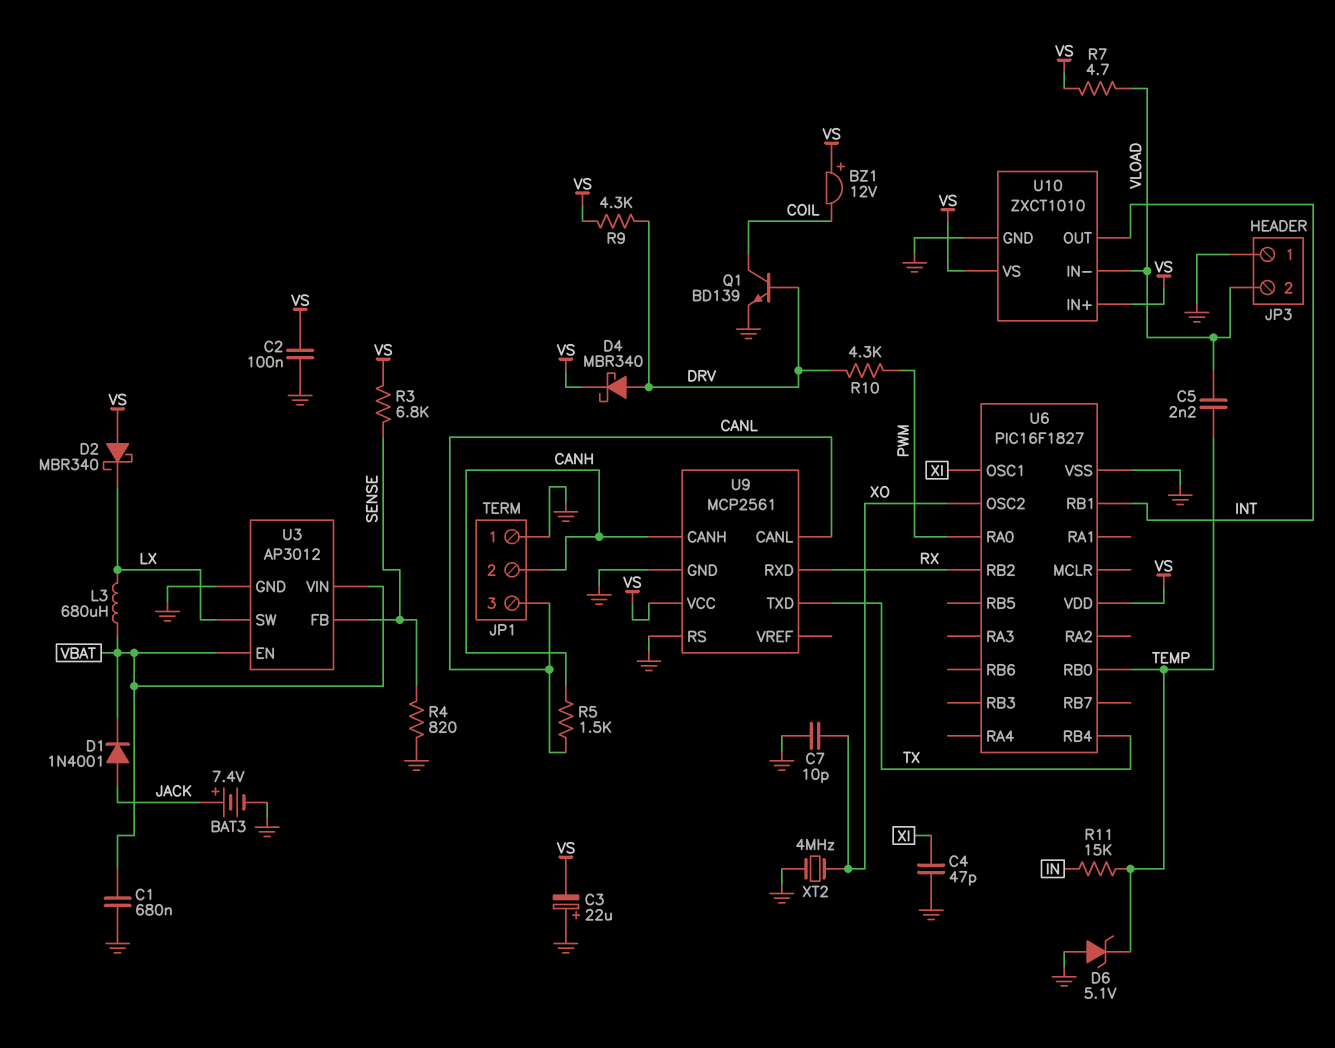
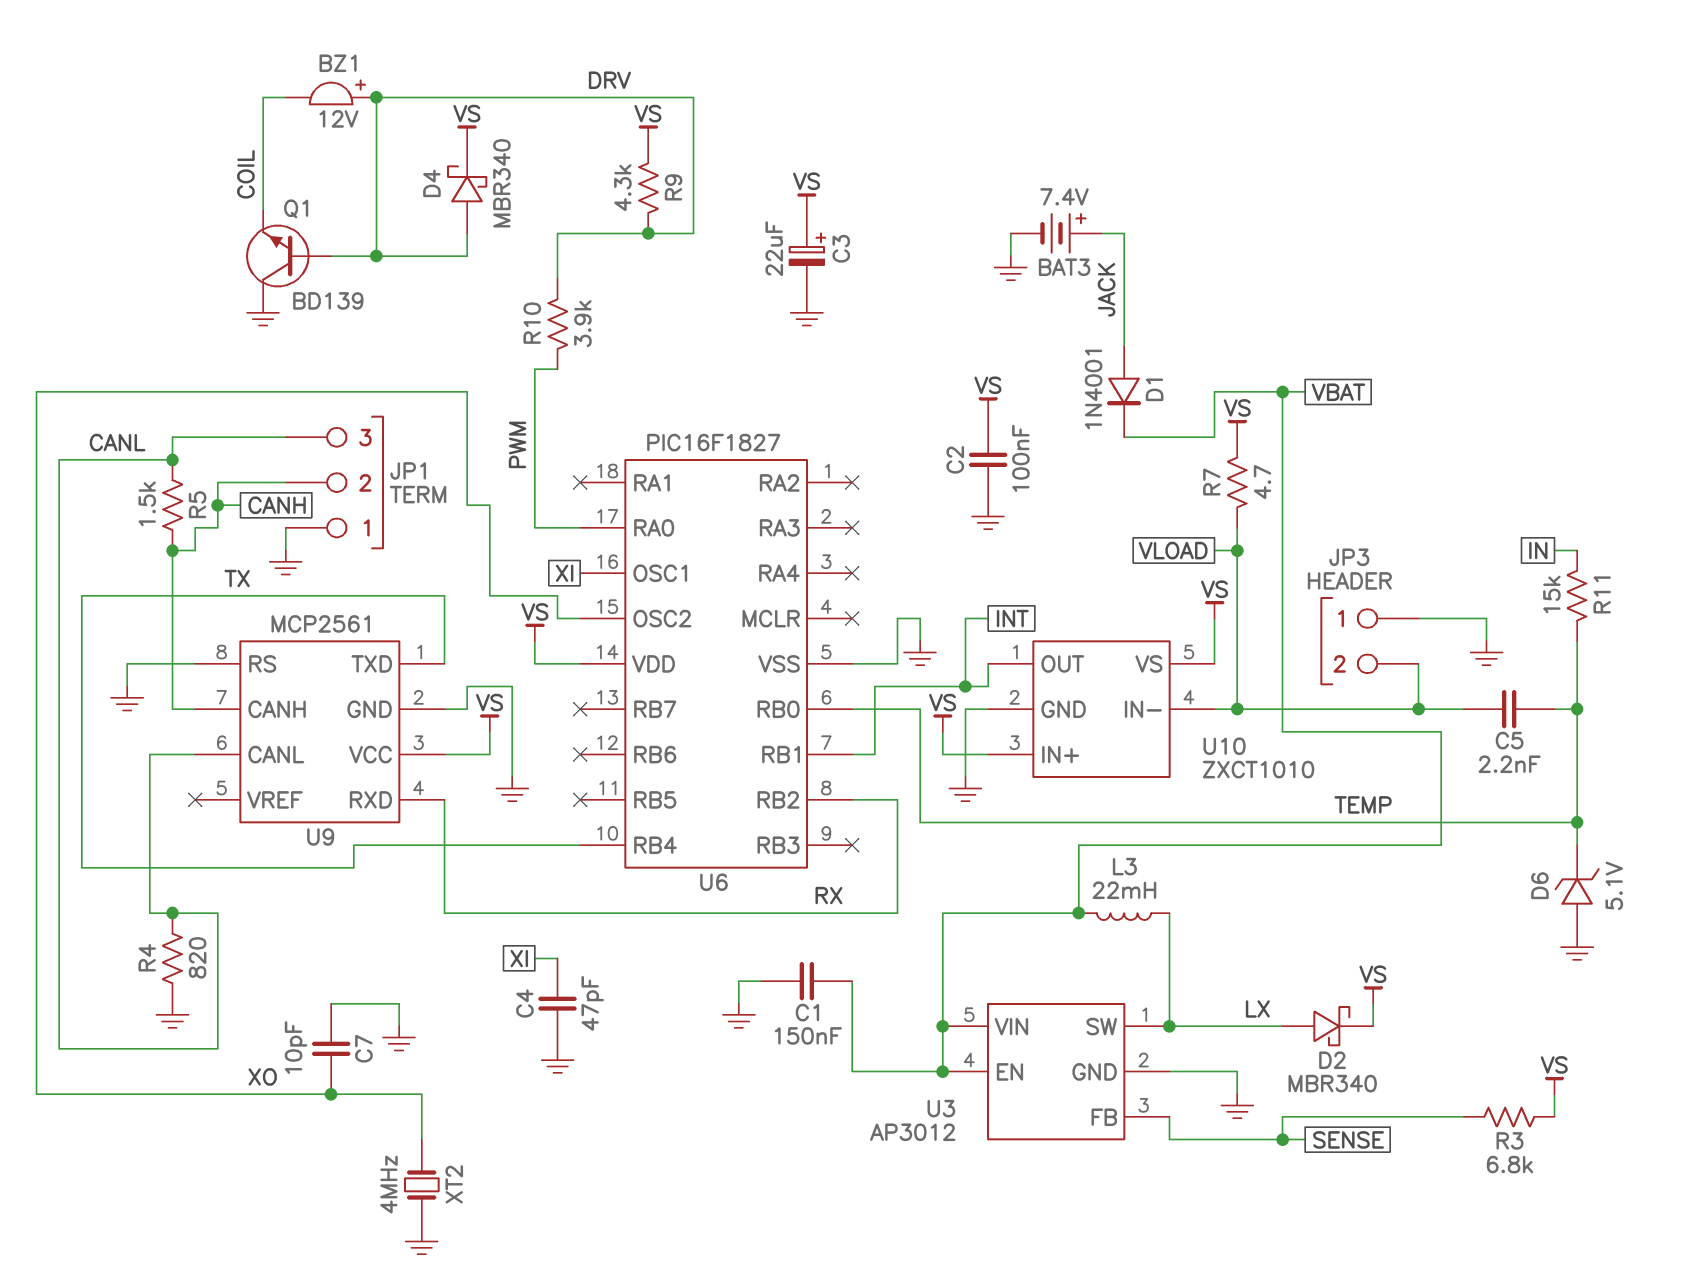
BZ1: buzzer 12V (plus VS, minus COIL) -> buzzer 12V (plus DRV, minus COIL)
C1: 680nF (GND, VBAT) -> 150nF (GND, VBAT)
C3: 22uF (plus GND, minus VS) -> 22uF (plus VS, minus GND)
D2: schottky MBR340 (A VS, K LX) -> schottky MBR340 (A LX, K VS)
L3: 680uH (LX, VBAT) -> 22mH (LX, VBAT)
Q1: NPN BD139 (B DRV, C COIL, E GND) -> NPN BD139 (B DRV, C GND, E COIL)
R4: 820 (GND, SENSE) -> 820 (CANL, GND)
R10: 4.3k (DRV, PWM) -> 3.9k (DRV, PWM)

